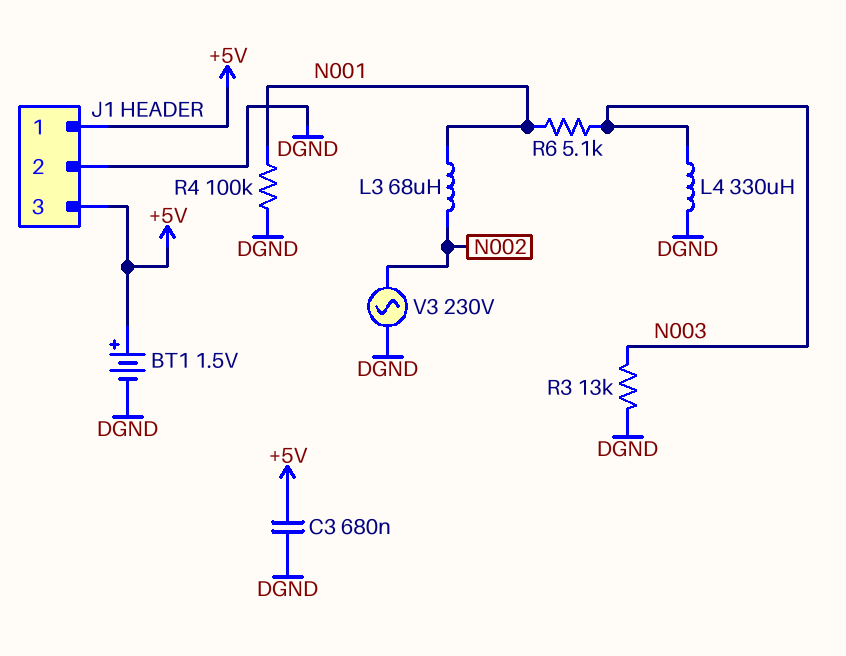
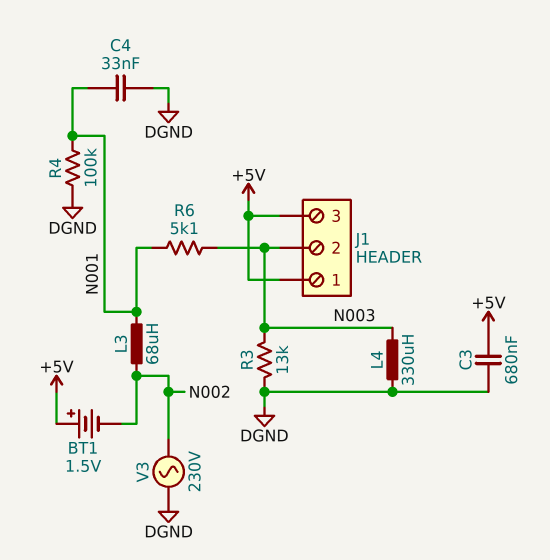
BT1: 1.5V (plus +5V, minus DGND) -> 1.5V (plus +5V, minus N002)
C4: none -> 33nF (DGND, N001)
J1 pin 2: DGND -> N003

